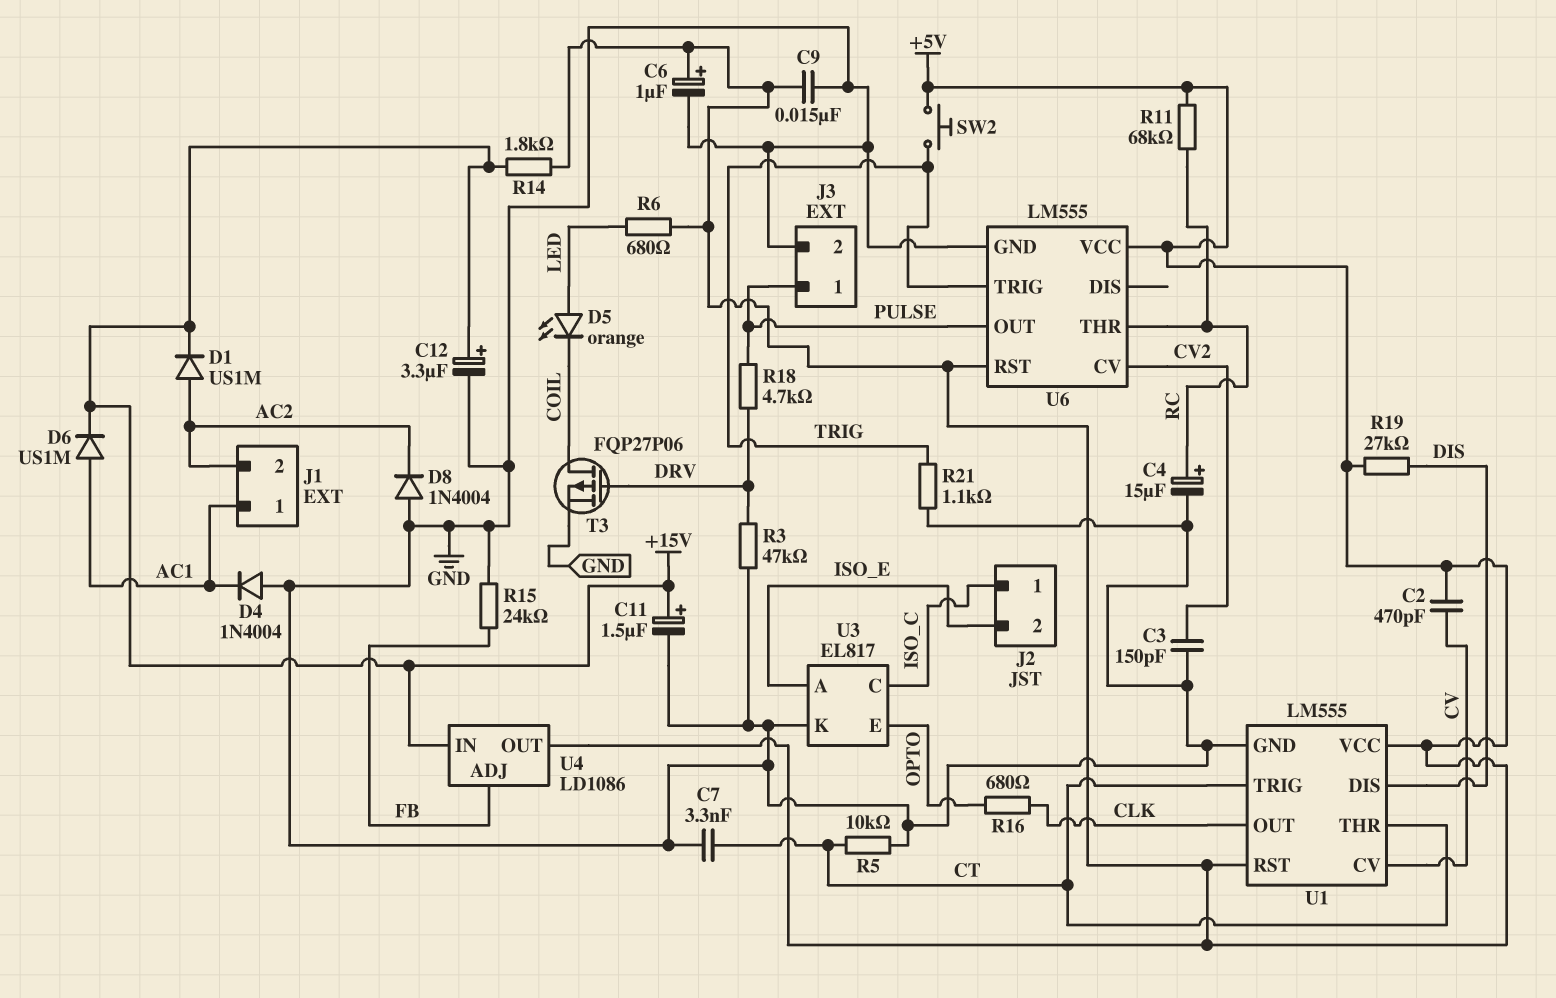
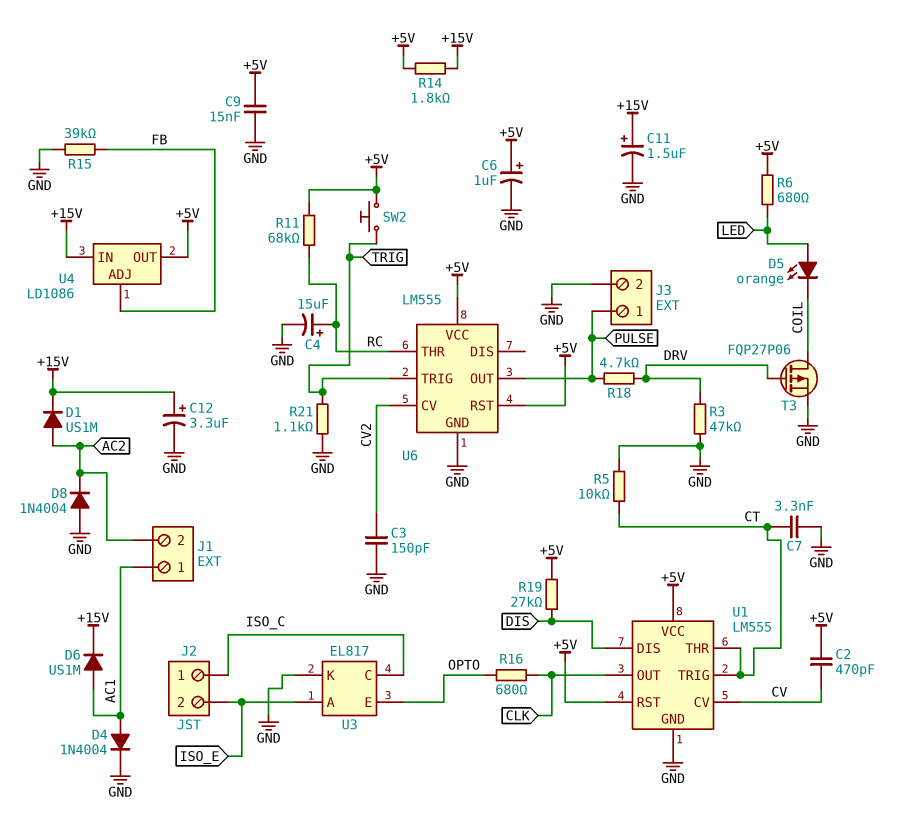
D4: diode 1N4004 (A GND, K AC1) -> diode 1N4004 (A AC1, K GND)
R15: 24k (FB, GND) -> 39k (FB, GND)

